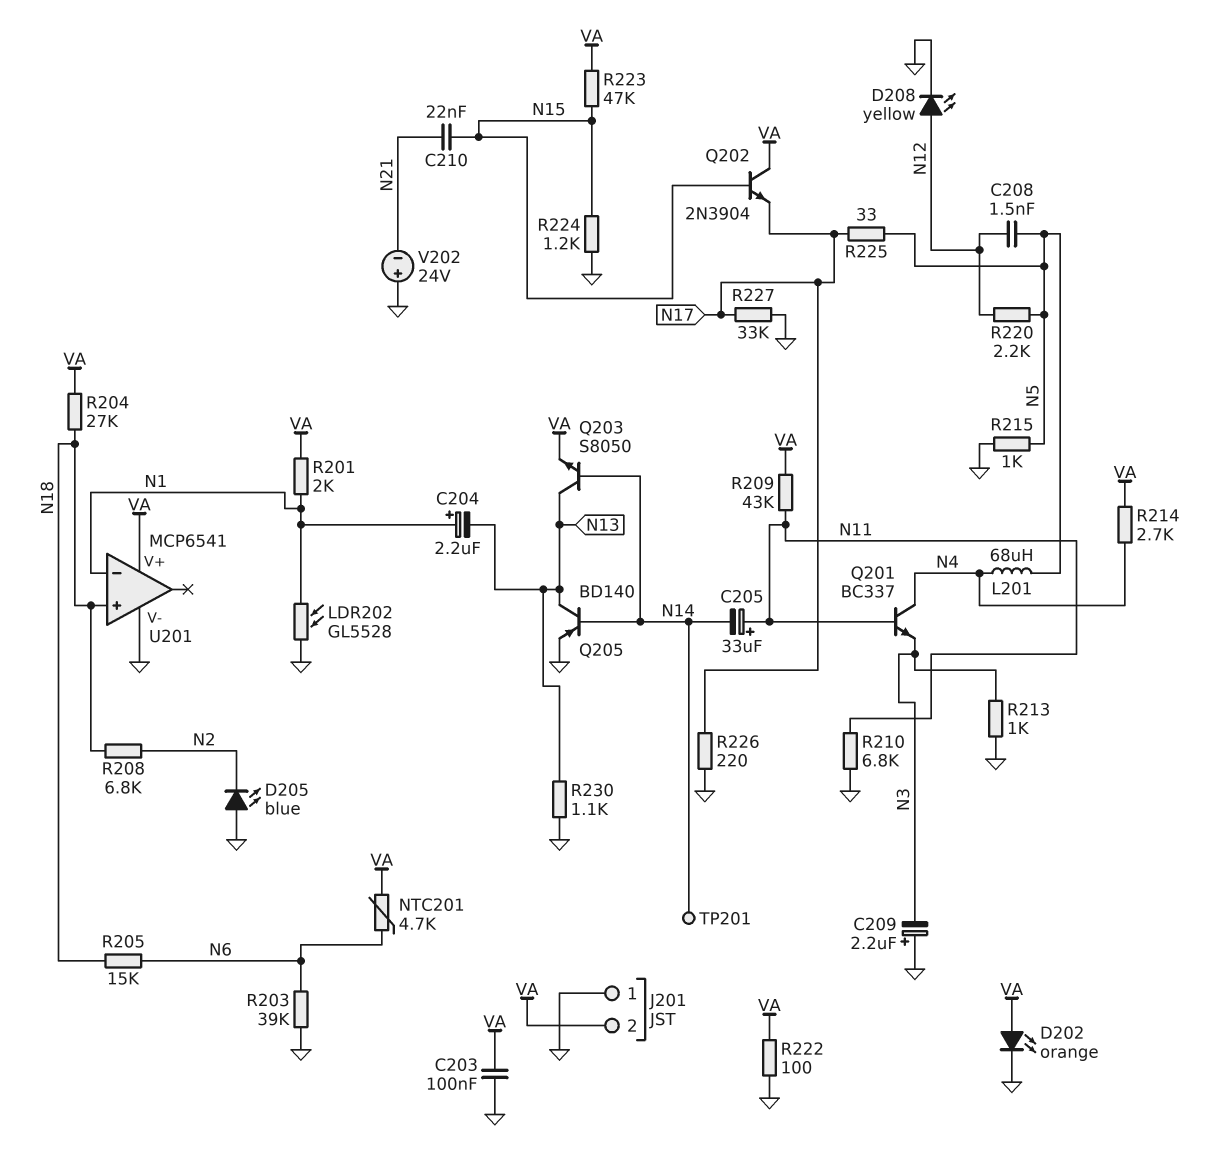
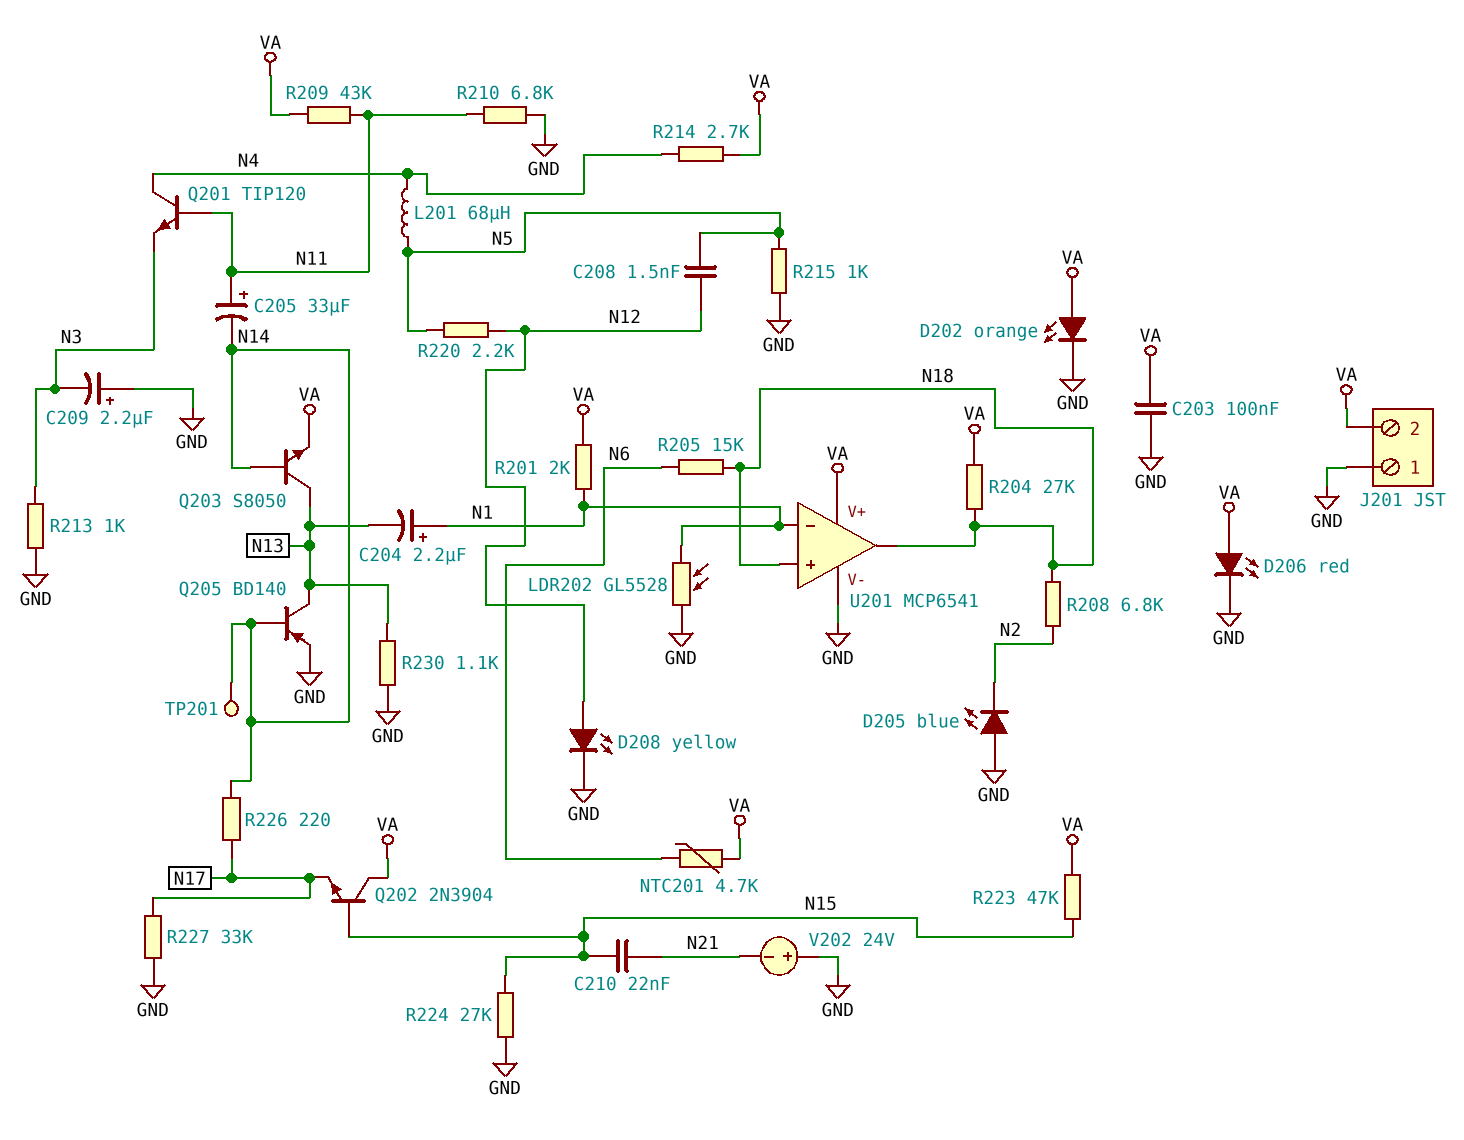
D206: none -> LED red (A VA, K GND)
Q201: NPN BC337 (B N11, C N4, E N3) -> NPN TIP120 (B N11, C N4, E N3)
R203: 39k (GND, N6) -> none
R222: 100 (GND, VA) -> none
R224: 1.2k (GND, N15) -> 27k (GND, N15)
R225: 33 (N5, N17) -> none
R226: 220 (GND, N17) -> 220 (N14, N17)
U201 pin out: none -> N18

